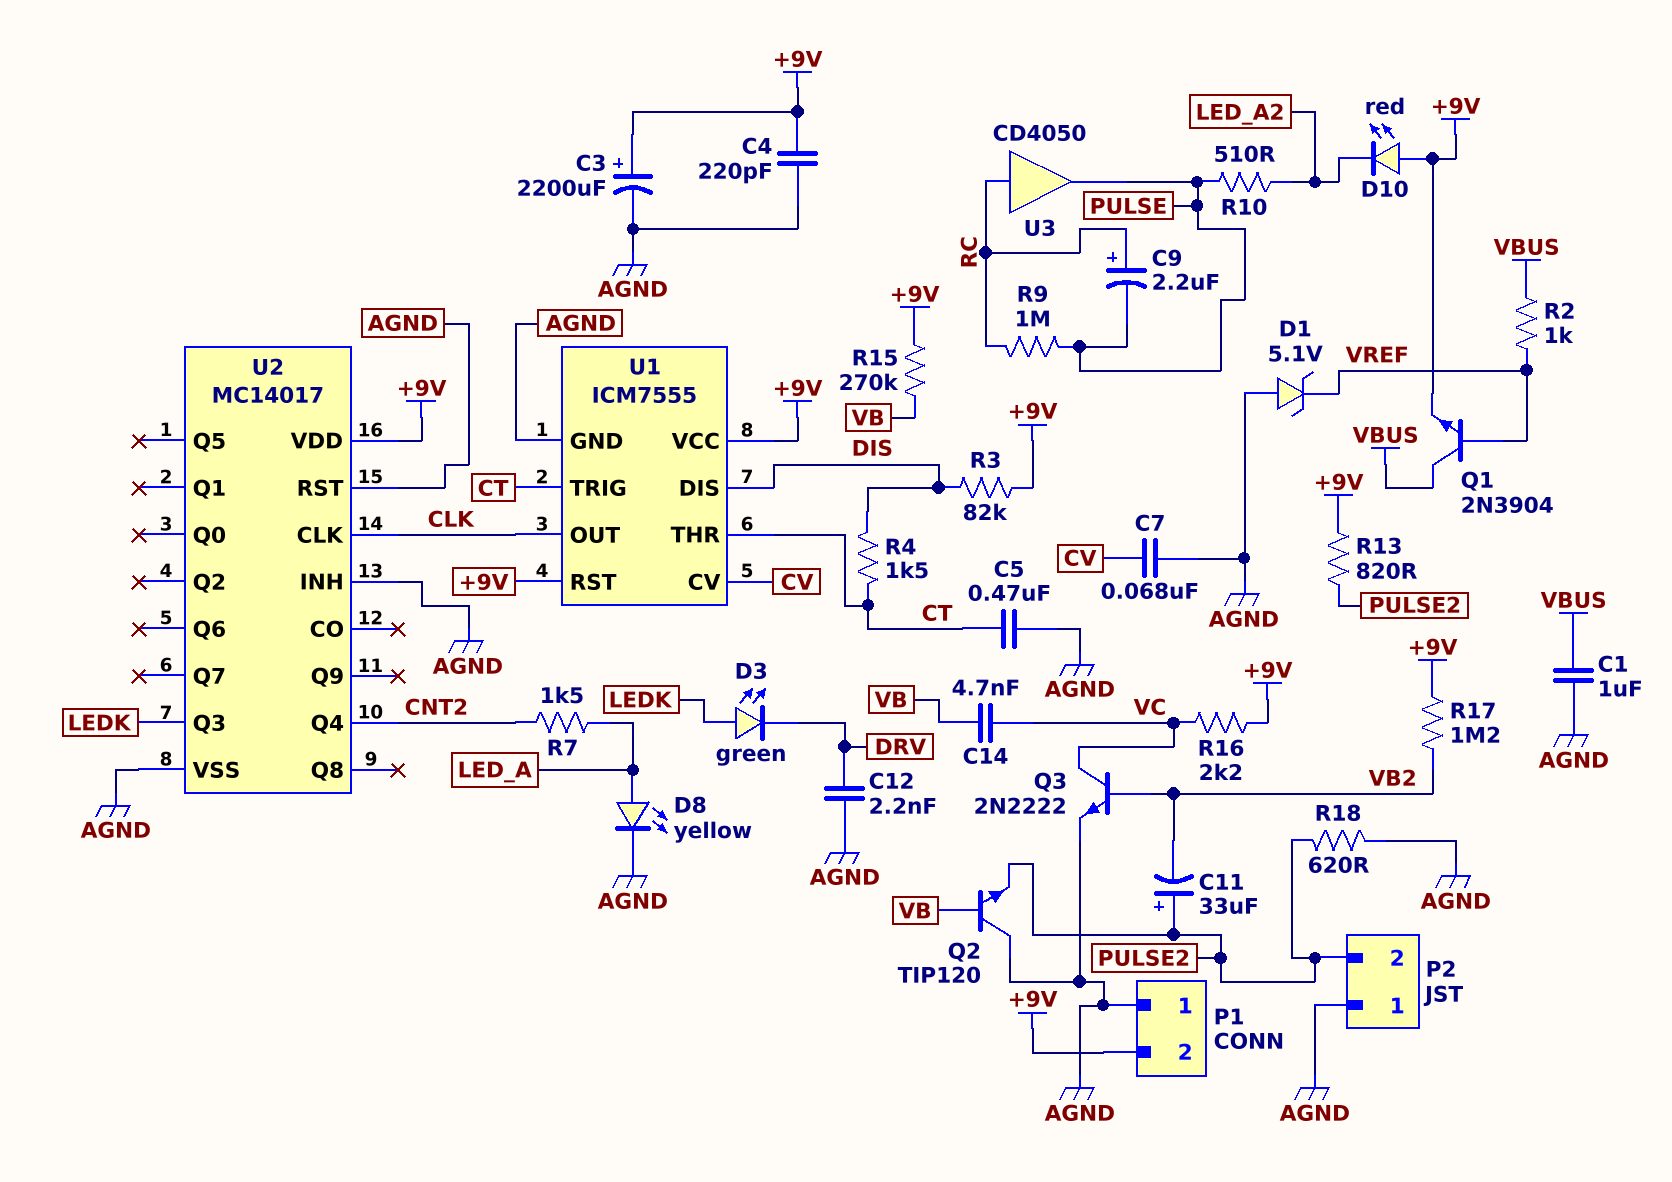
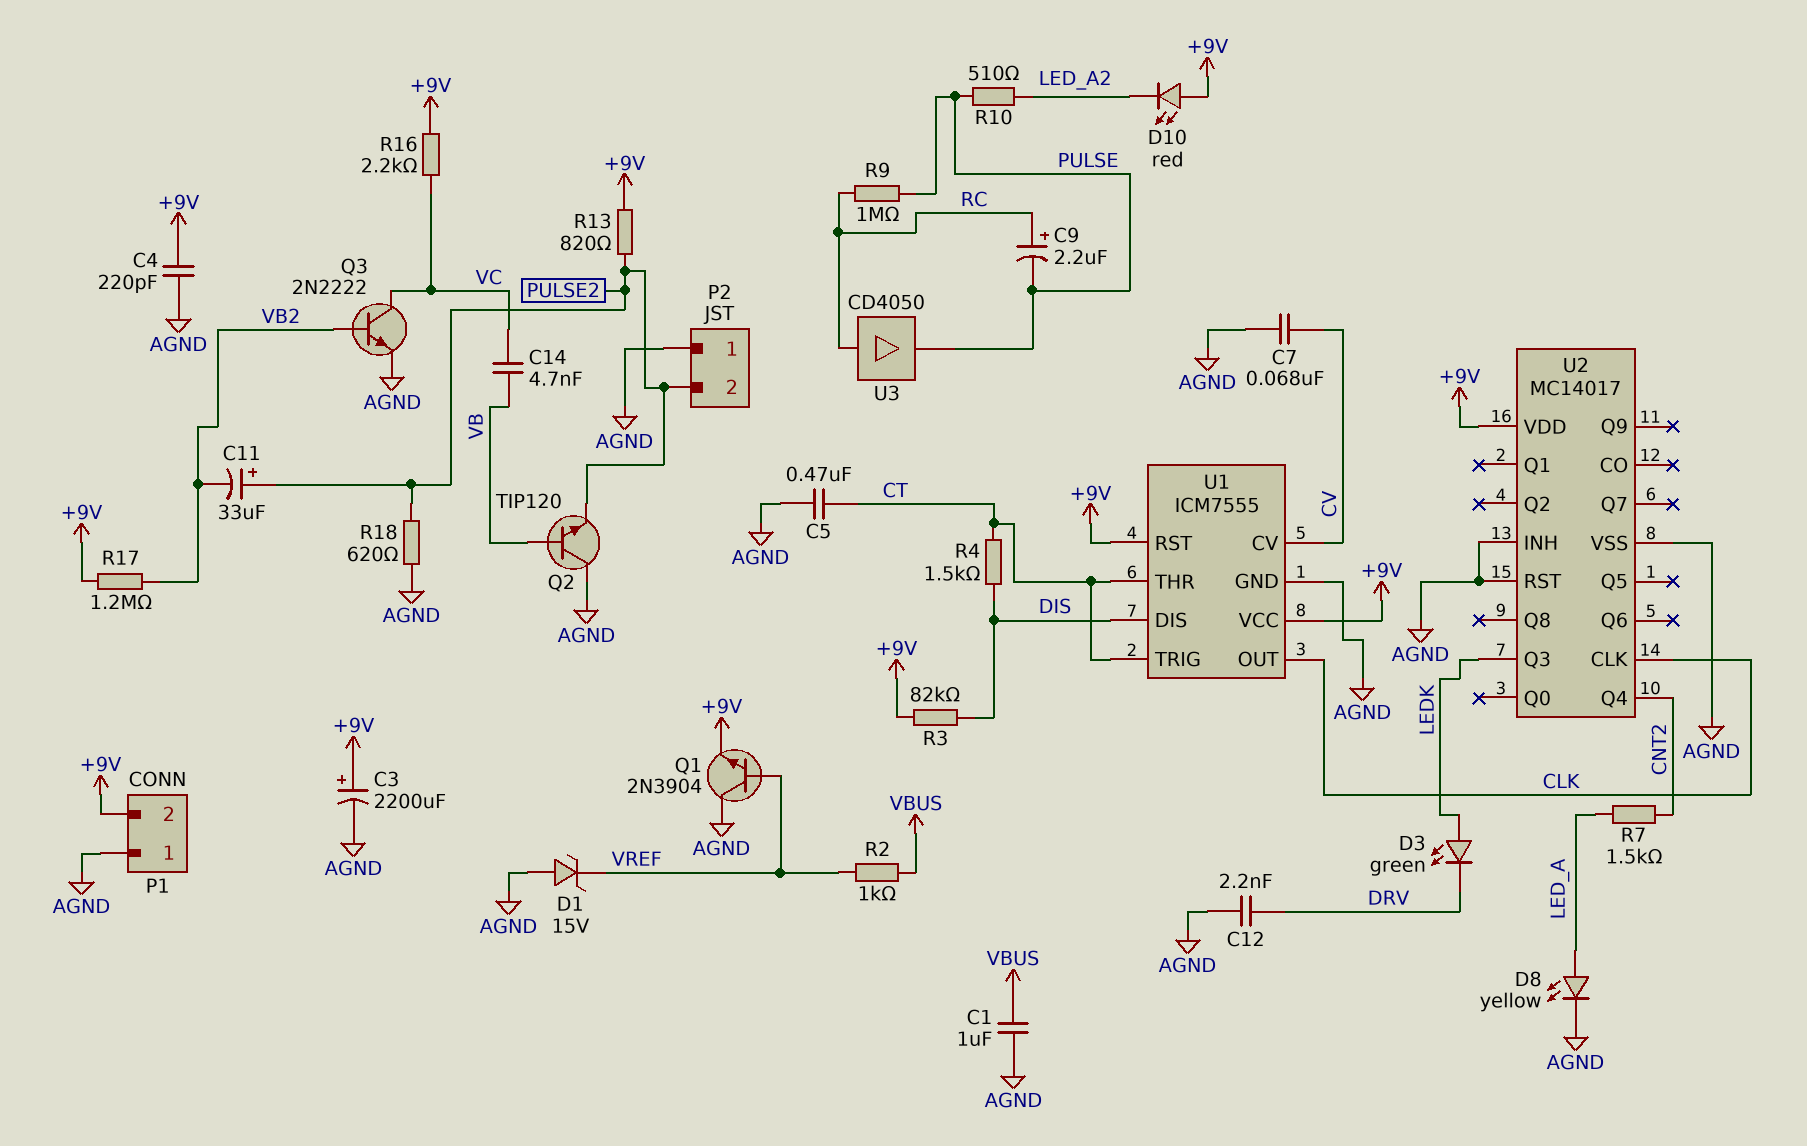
D1: zener 5.1V (A AGND, K VREF) -> zener 15V (A AGND, K VREF)
Q1: NPN 2N3904 (B VREF, C VBUS, E +9V) -> NPN 2N3904 (B VREF, C AGND, E +9V)
R15: 270k (+9V, VB) -> none

